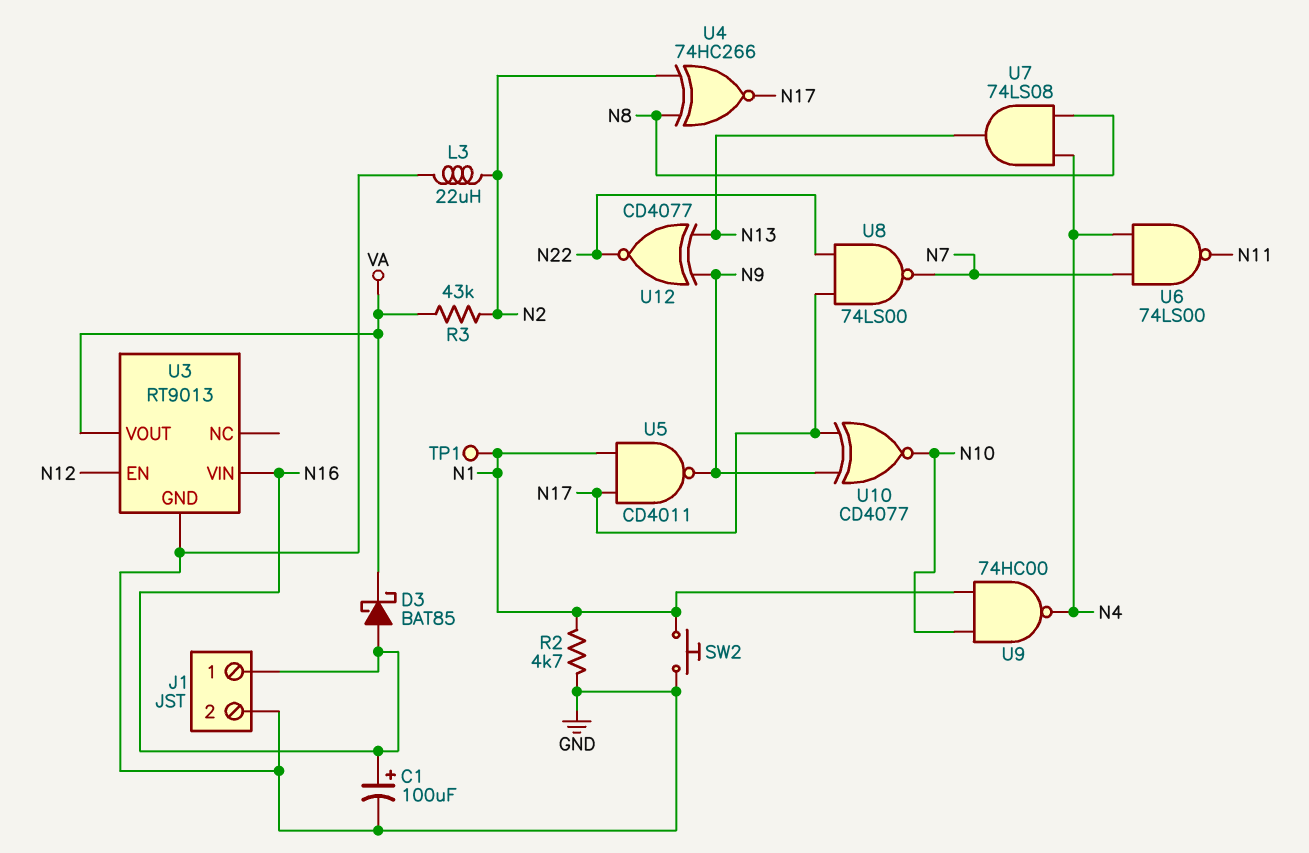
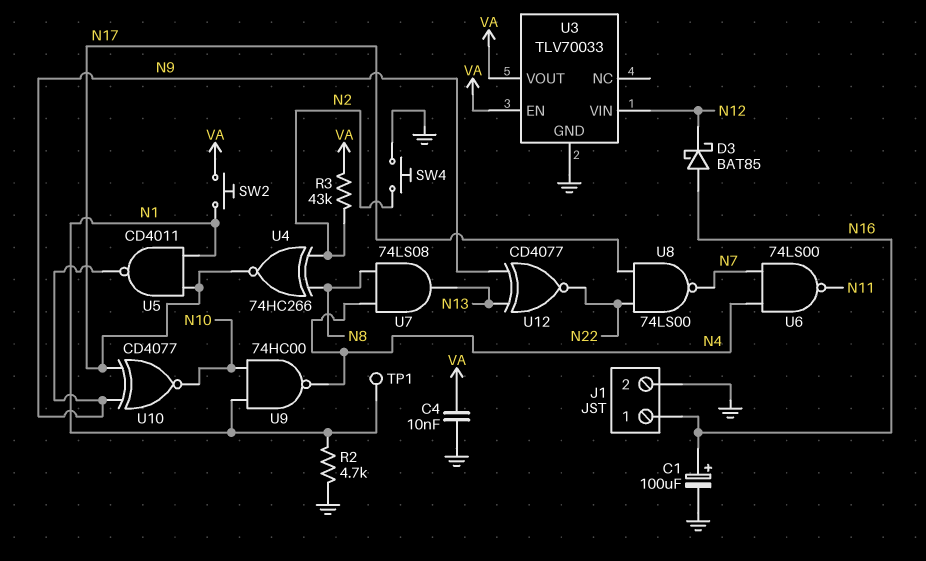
C4: none -> 10nF (GND, VA)
D3: schottky BAT85 (A N16, K VA) -> schottky BAT85 (A N16, K N12)
L3: 22uH (GND, N2) -> none
SW2: button (GND, N1) -> button (N1, VA)
SW4: none -> button (GND, N2)
U3: RT9013 -> TLV70033
U3 pin EN: N12 -> VA
U3 pin VIN: N16 -> N12

